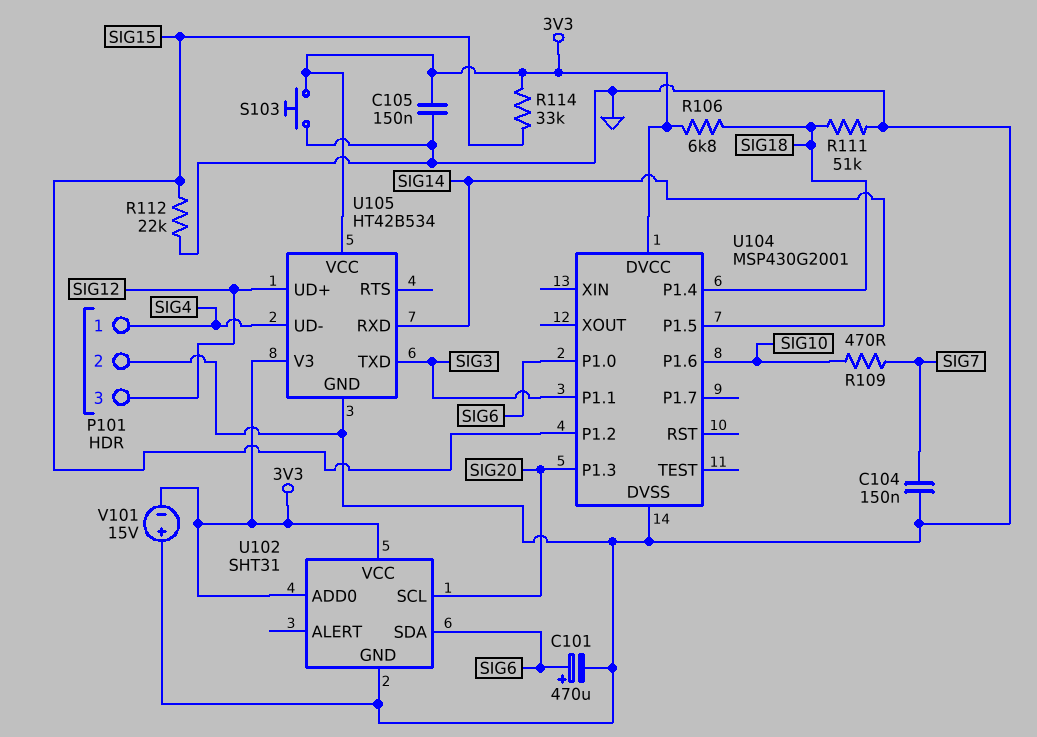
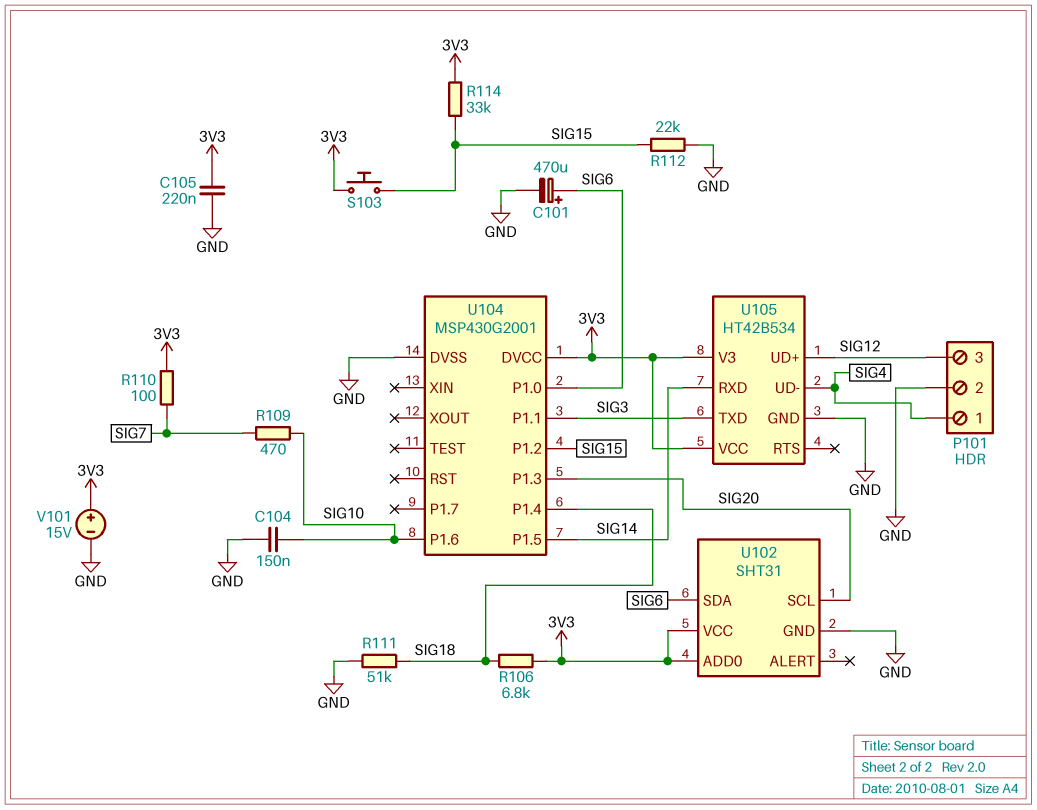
C104: 150nF (GND, SIG7) -> 150nF (GND, SIG10)
C105: 150nF (3V3, GND) -> 220nF (3V3, GND)
R110: none -> 100 (3V3, SIG7)
S103: button (3V3, GND) -> button (3V3, SIG15)
V101: 15V (plus GND, minus 3V3) -> 15V (plus 3V3, minus GND)

